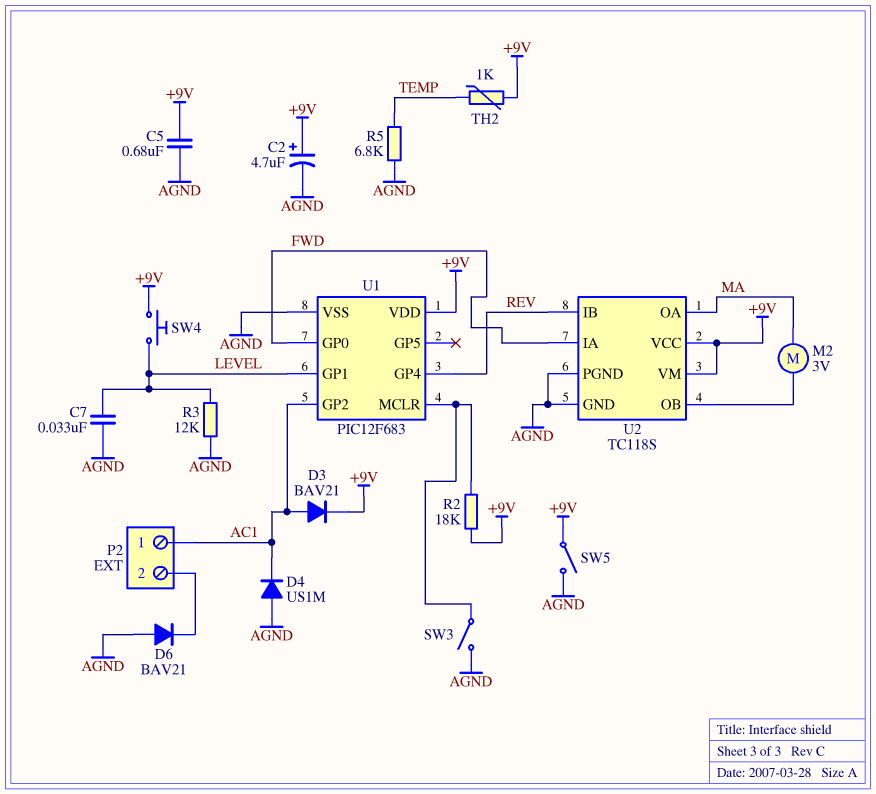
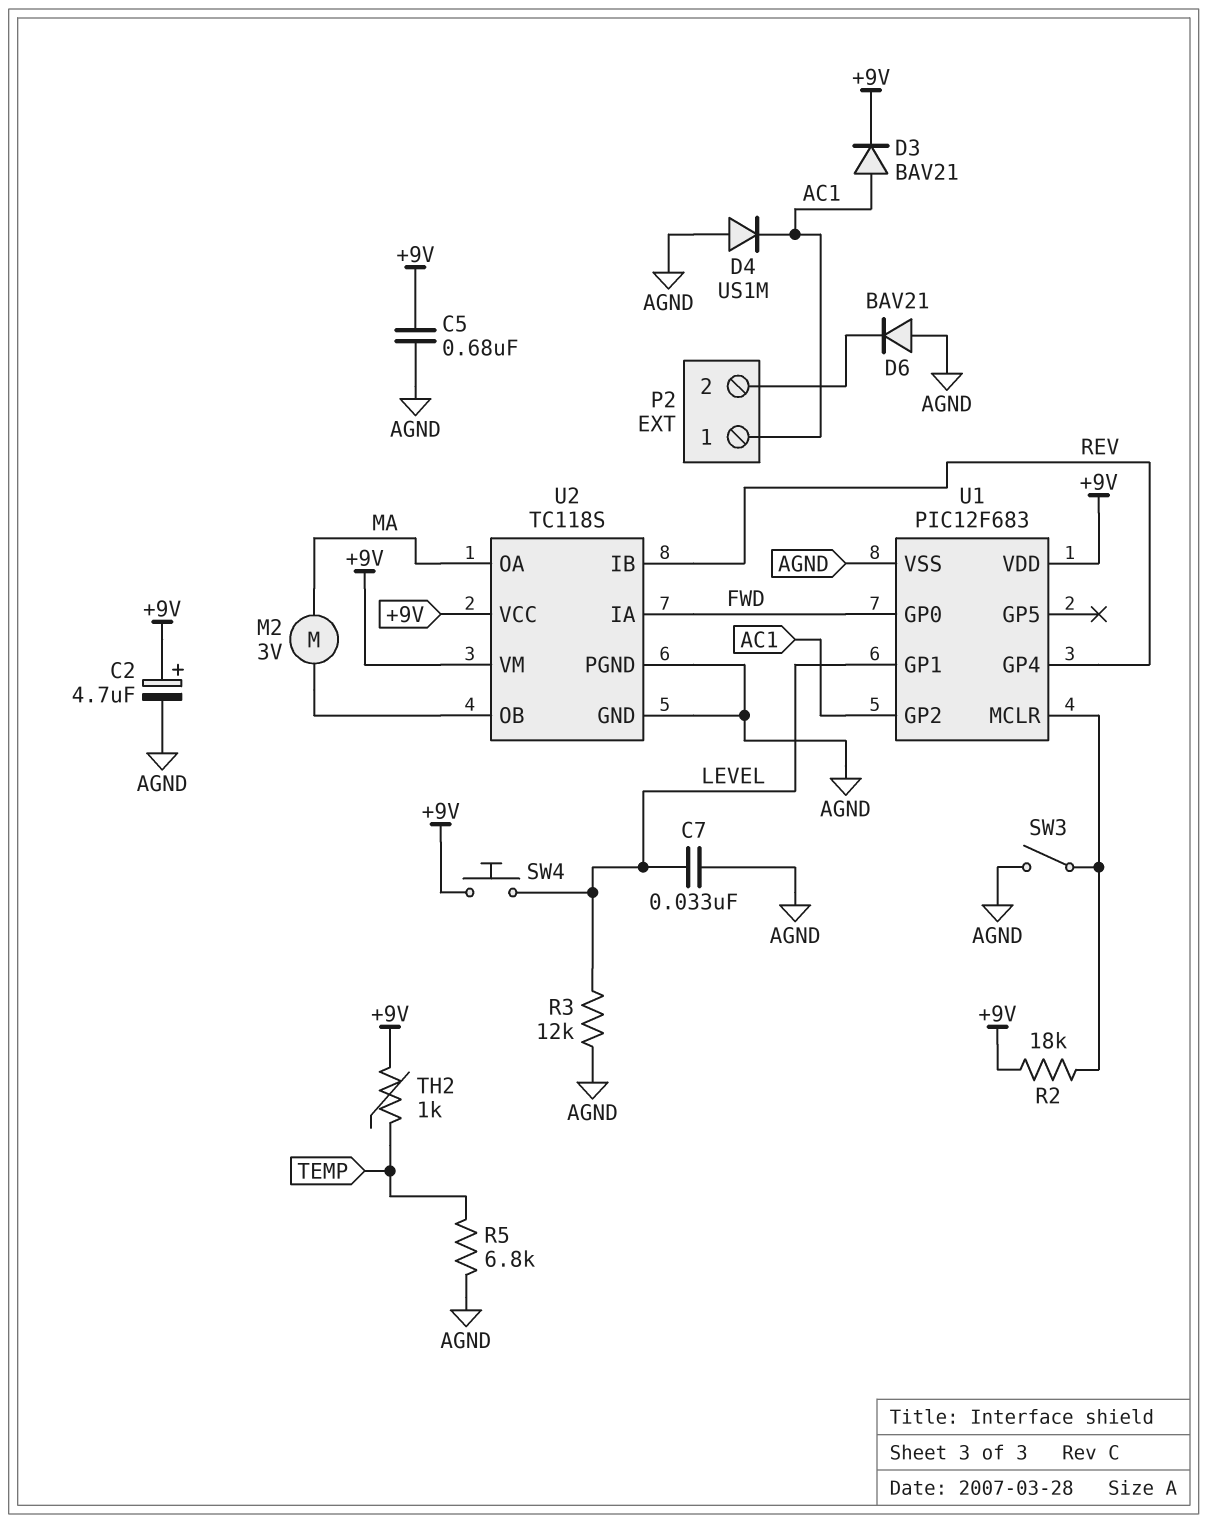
SW5: switch (+9V, AGND) -> none

